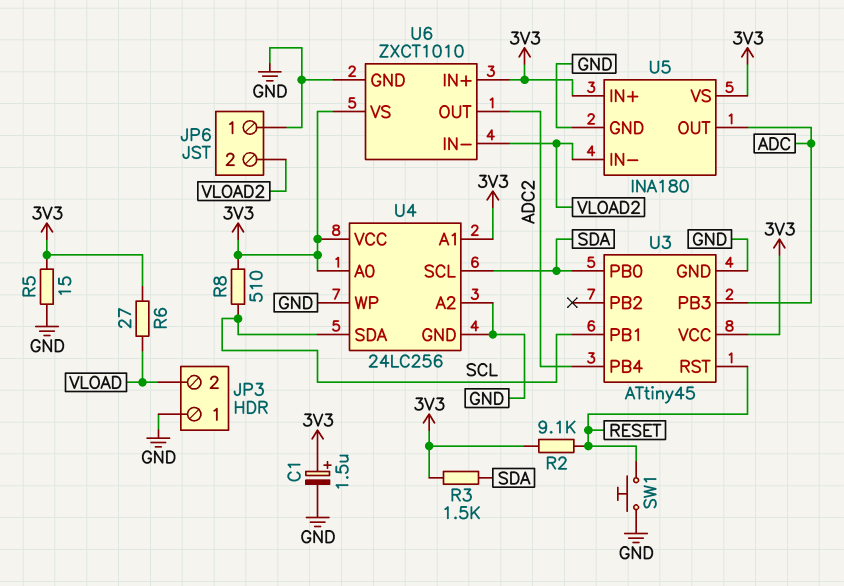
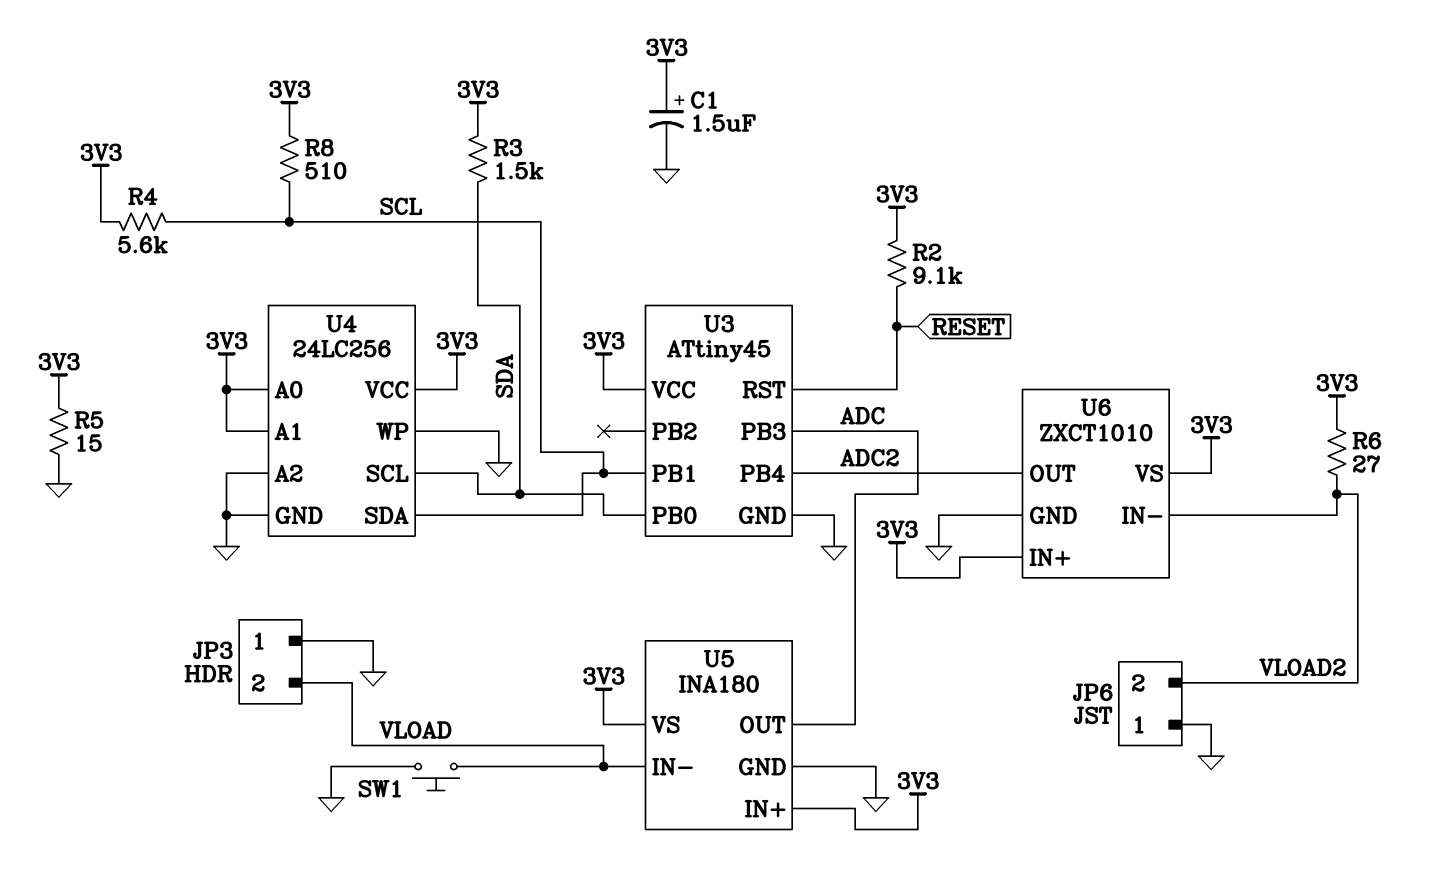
R4: none -> 5.6k (3V3, SCL)
R6: 27 (3V3, VLOAD) -> 27 (3V3, VLOAD2)
SW1: button (GND, RESET) -> button (GND, VLOAD)
U5 pin IN-: VLOAD2 -> VLOAD

